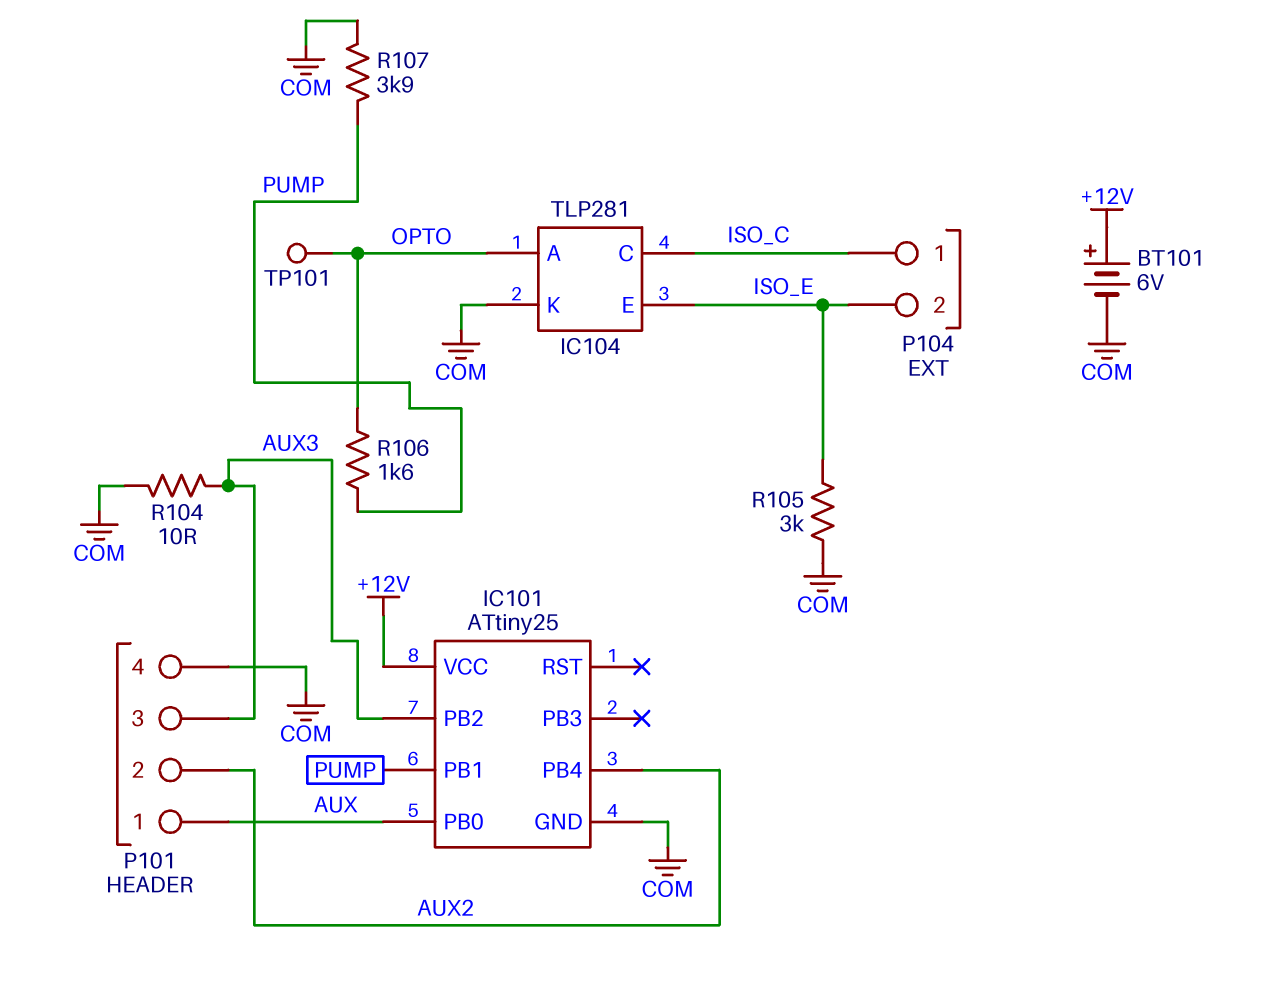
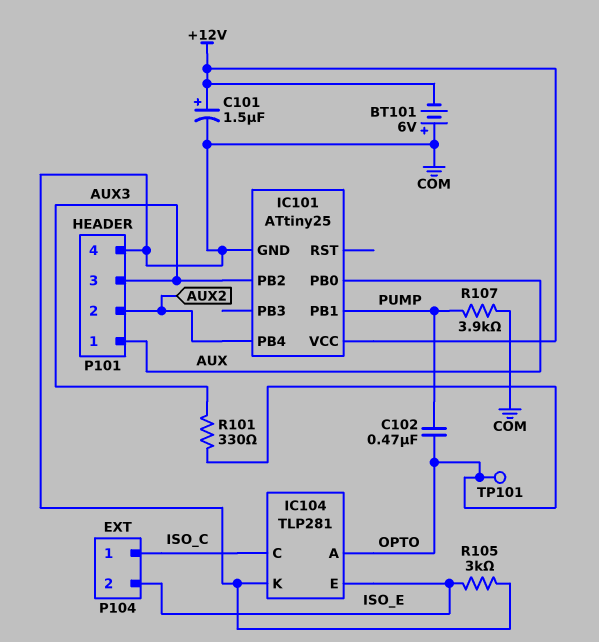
BT101: 6V (plus +12V, minus COM) -> 6V (plus COM, minus +12V)
C101: none -> 1.5uF (plus +12V, minus COM)
C102: none -> 470nF (OPTO, PUMP)
R101: none -> 330 (AUX3, OPTO)
R104: 10 (AUX3, COM) -> none
R106: 1.6k (OPTO, PUMP) -> none

